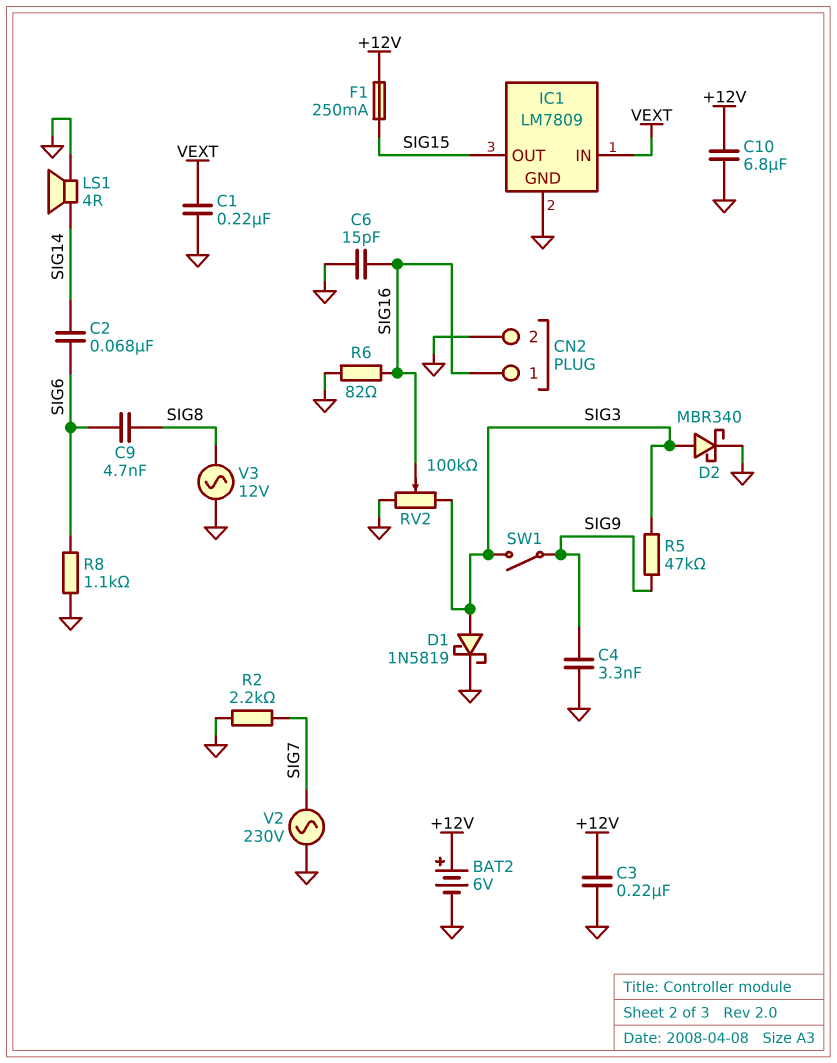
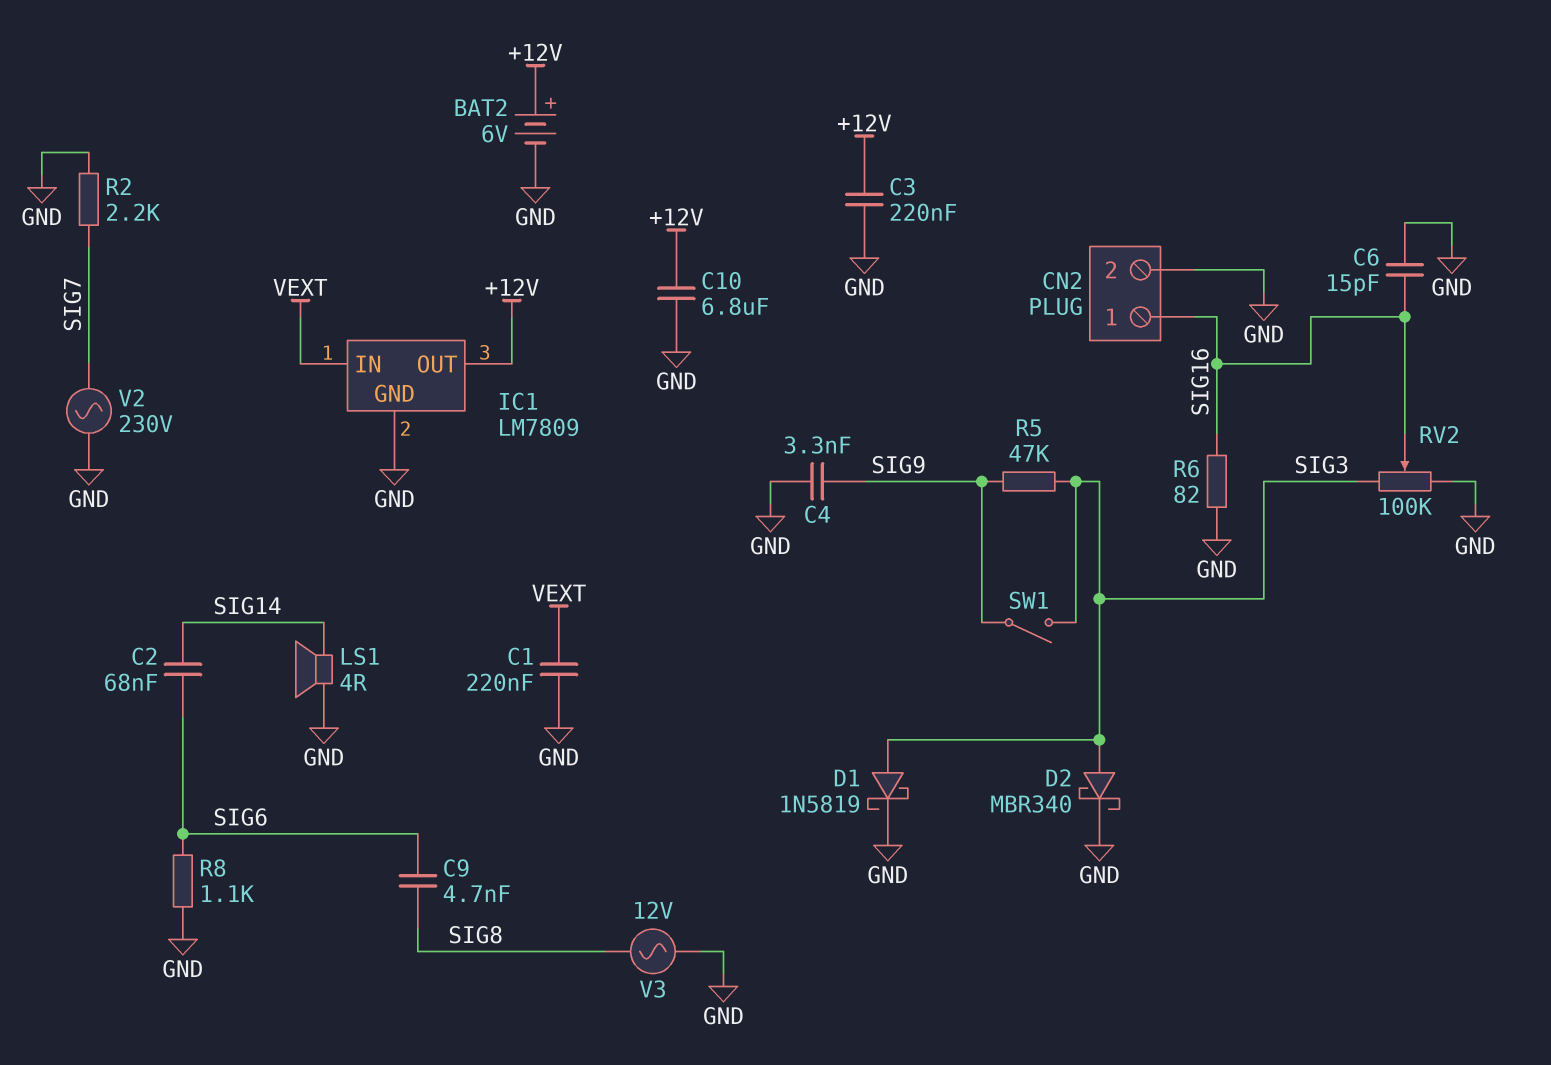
F1: 250mA (+12V, SIG15) -> none
IC1 pin OUT: SIG15 -> +12V

